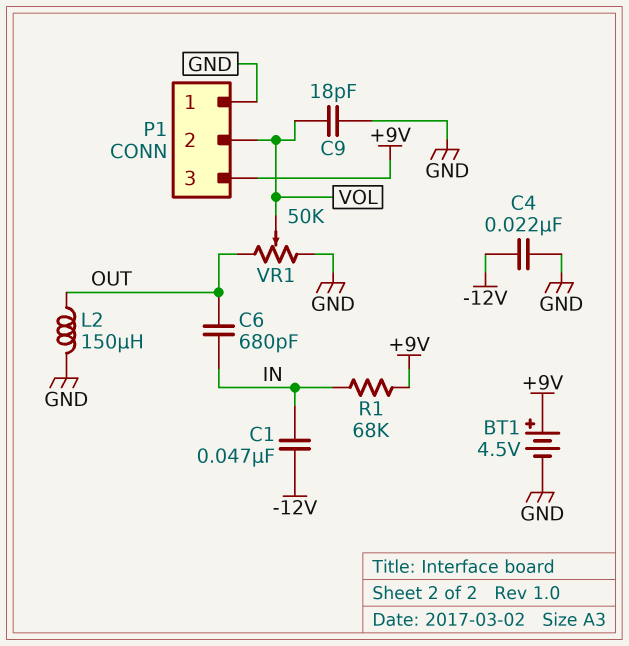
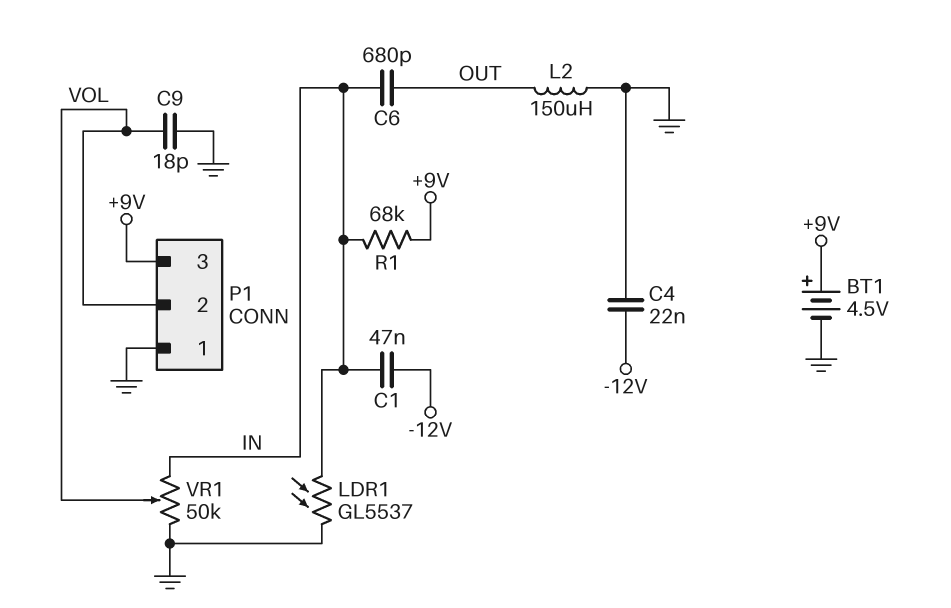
LDR1: none -> GL5537 (GND, IN)
VR1: 50k (GND, OUT, wiper VOL) -> 50k (GND, IN, wiper VOL)

